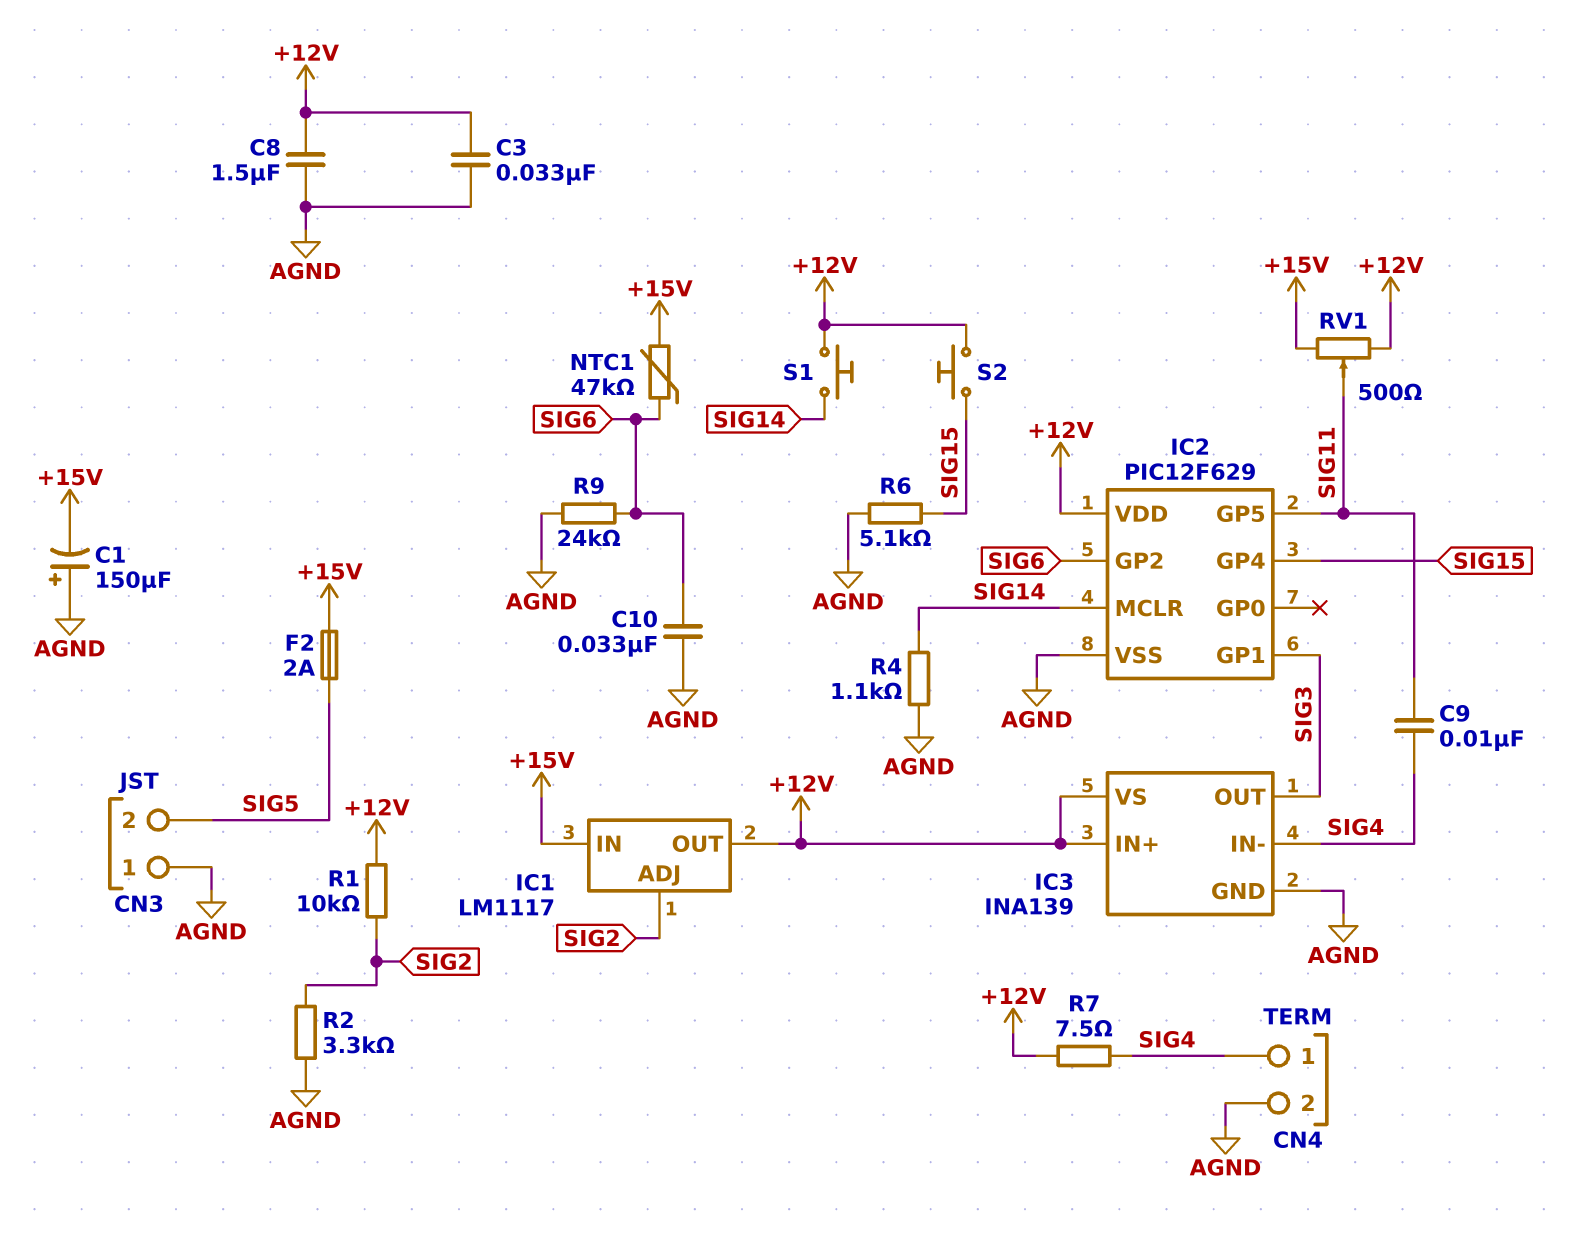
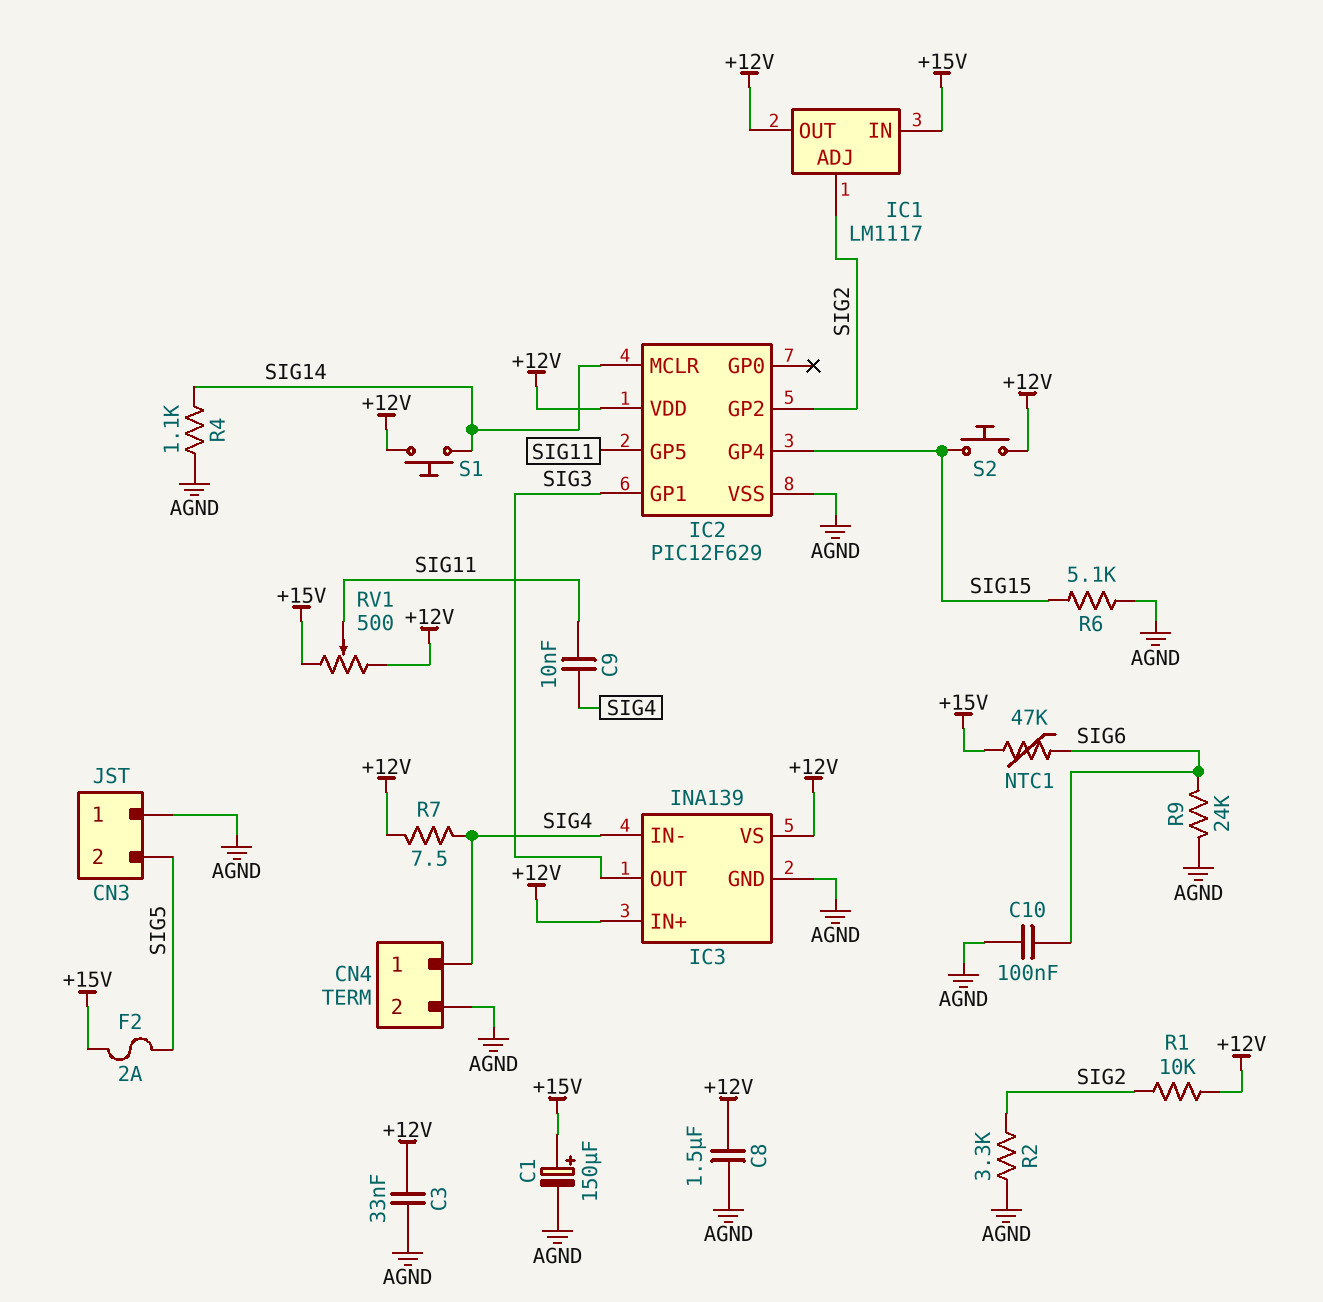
C1: 150uF (plus AGND, minus +15V) -> 150uF (plus +15V, minus AGND)
C10: 33nF (AGND, SIG6) -> 100nF (AGND, SIG6)
IC2 pin GP2: SIG6 -> SIG2

